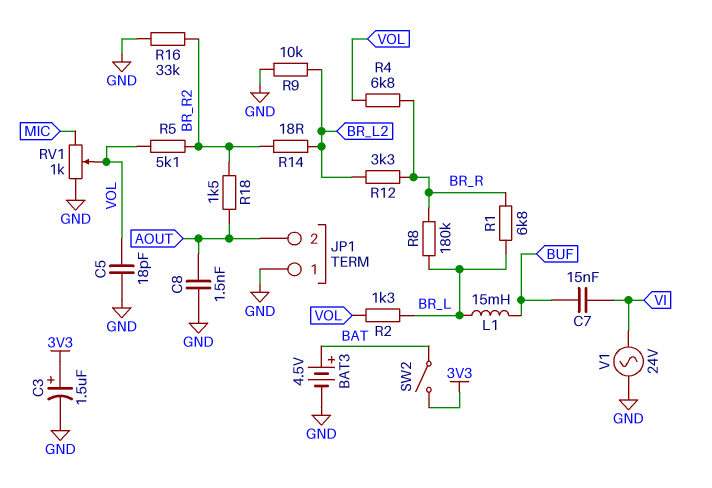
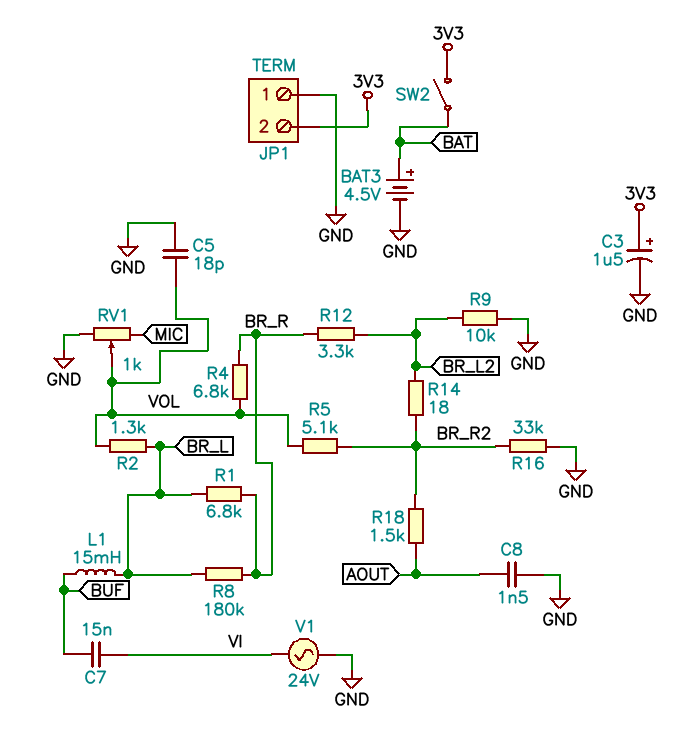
JP1 pin 2: AOUT -> 3V3

